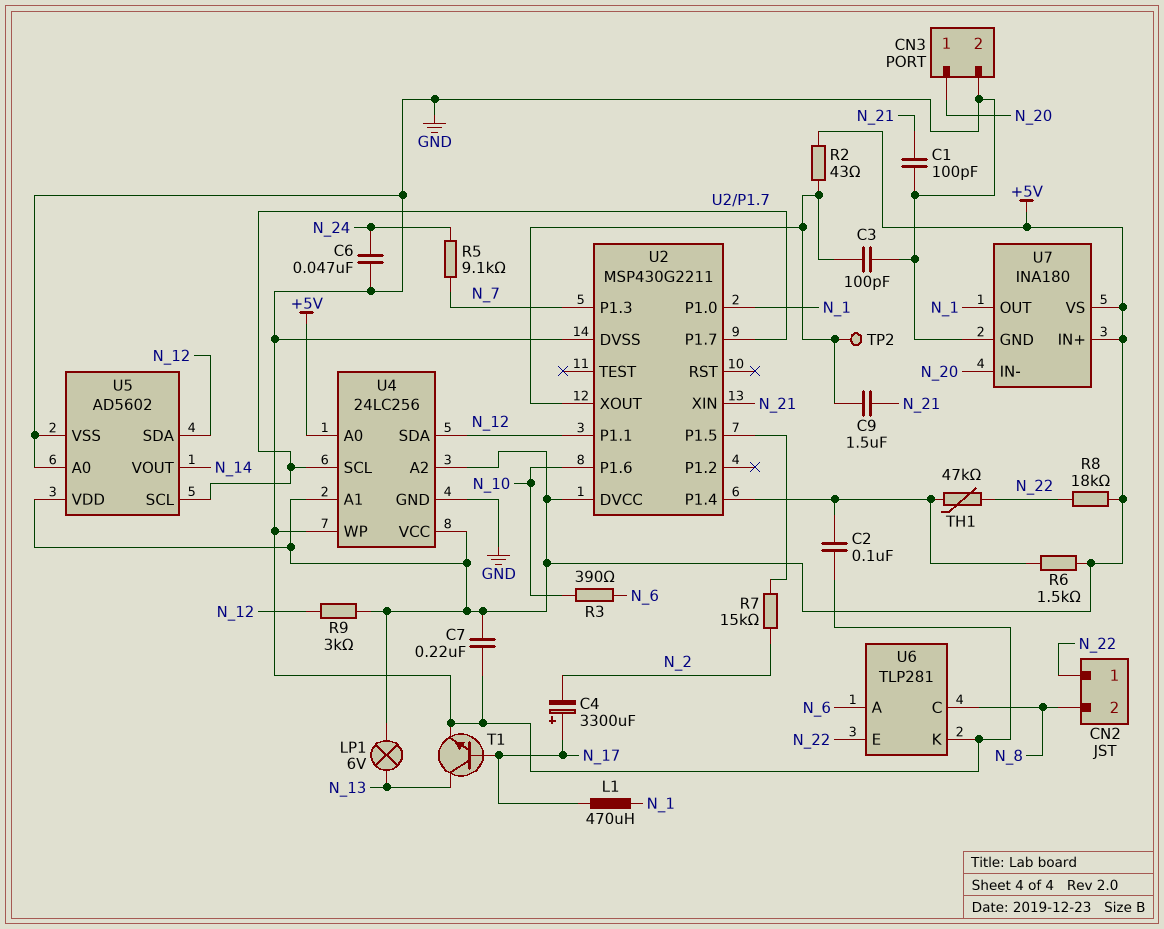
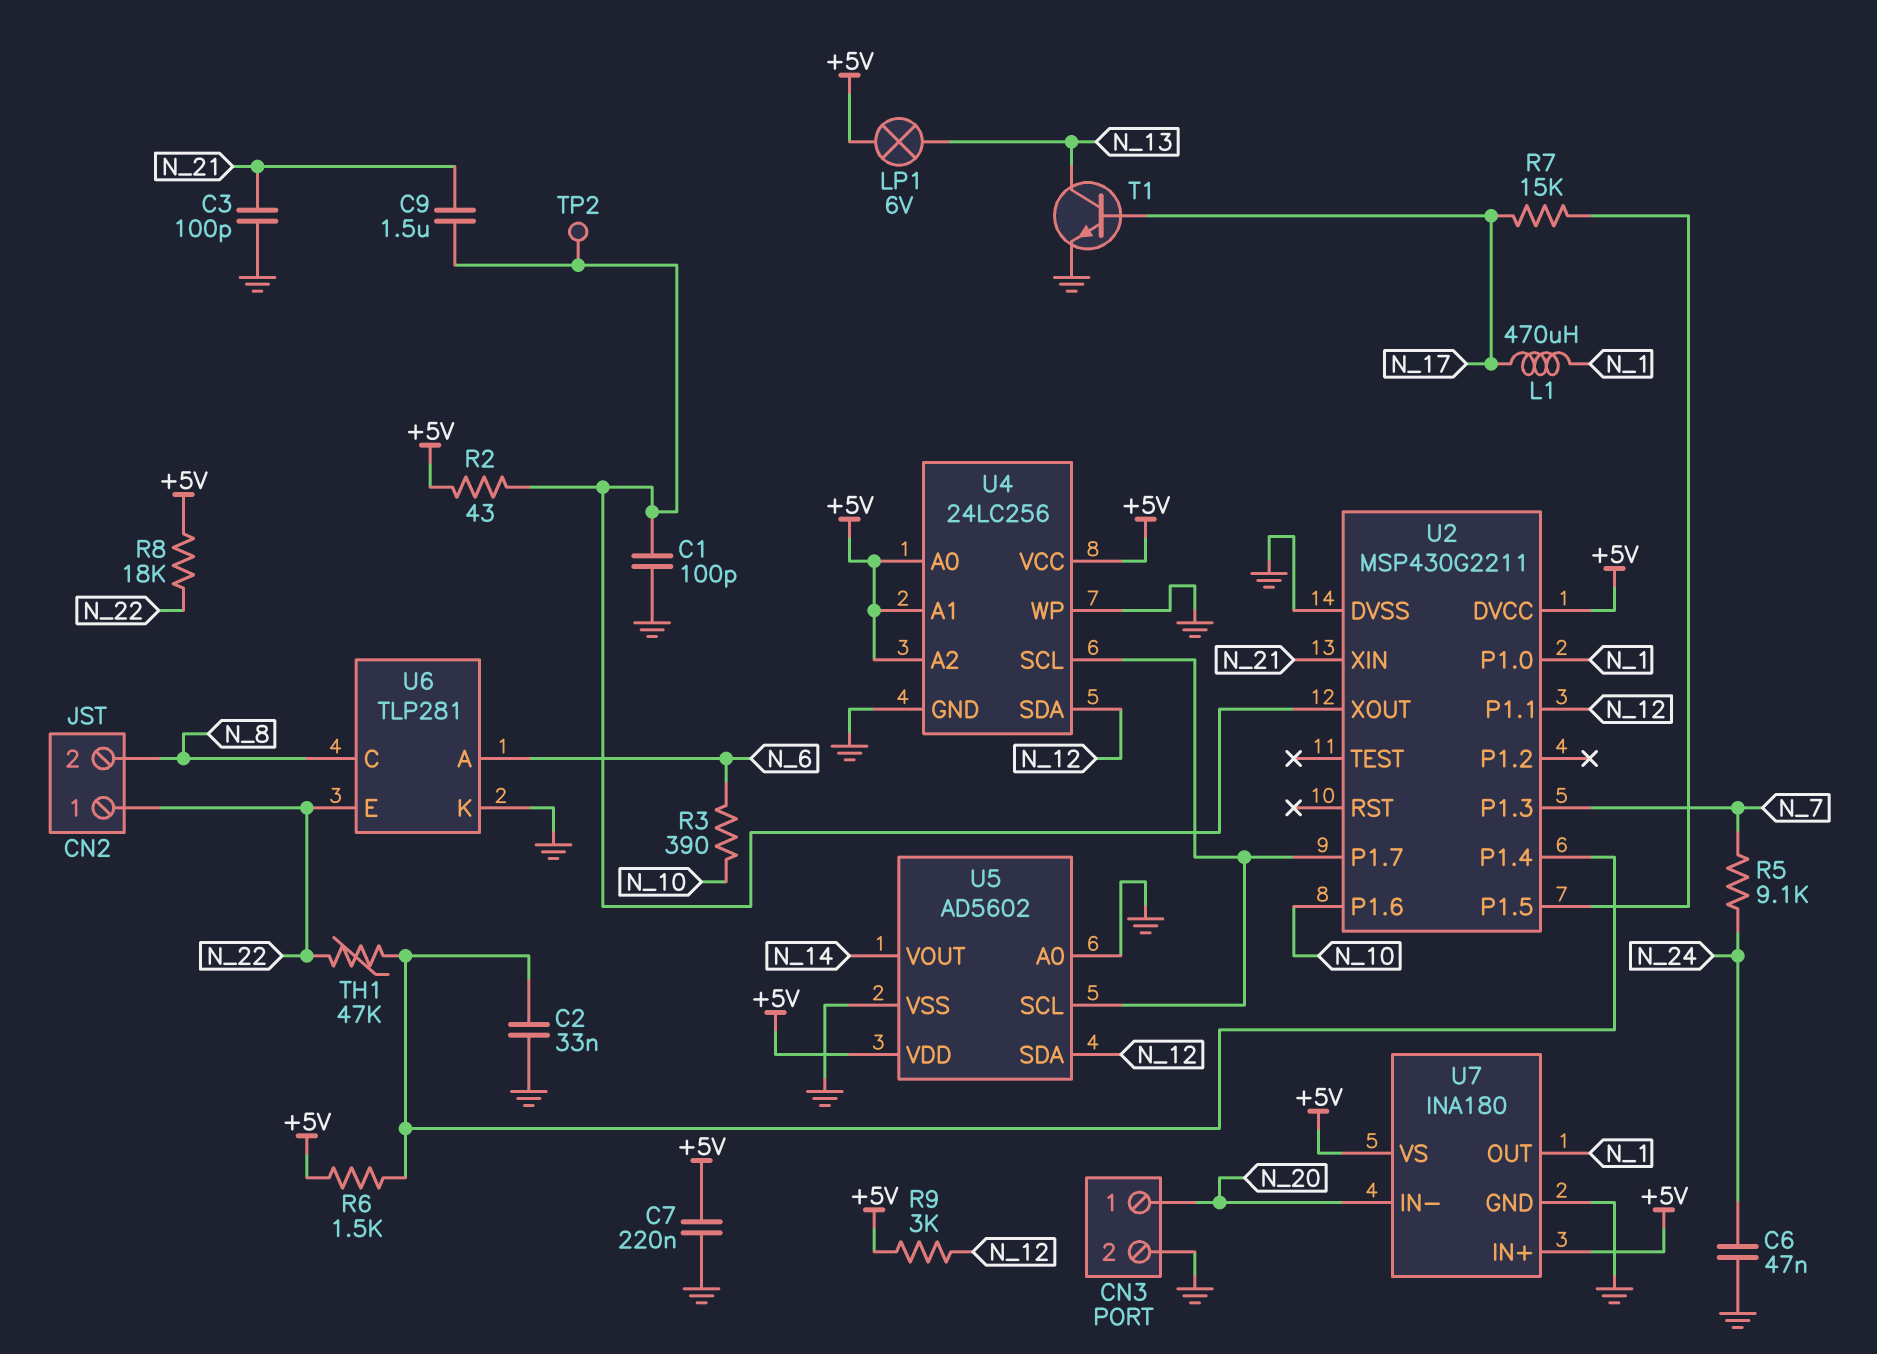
C1: 100pF (GND, N_21) -> 100pF (GND, U2/XOUT)
C2: 100nF (GND, U2/P1.4) -> 33nF (GND, U2/P1.4)
C3: 100pF (GND, U2/XOUT) -> 100pF (GND, N_21)
C4: 3300uF (plus N_17, minus N_2) -> none
R7: 15k (N_2, U2/P1.5) -> 15k (N_17, U2/P1.5)

